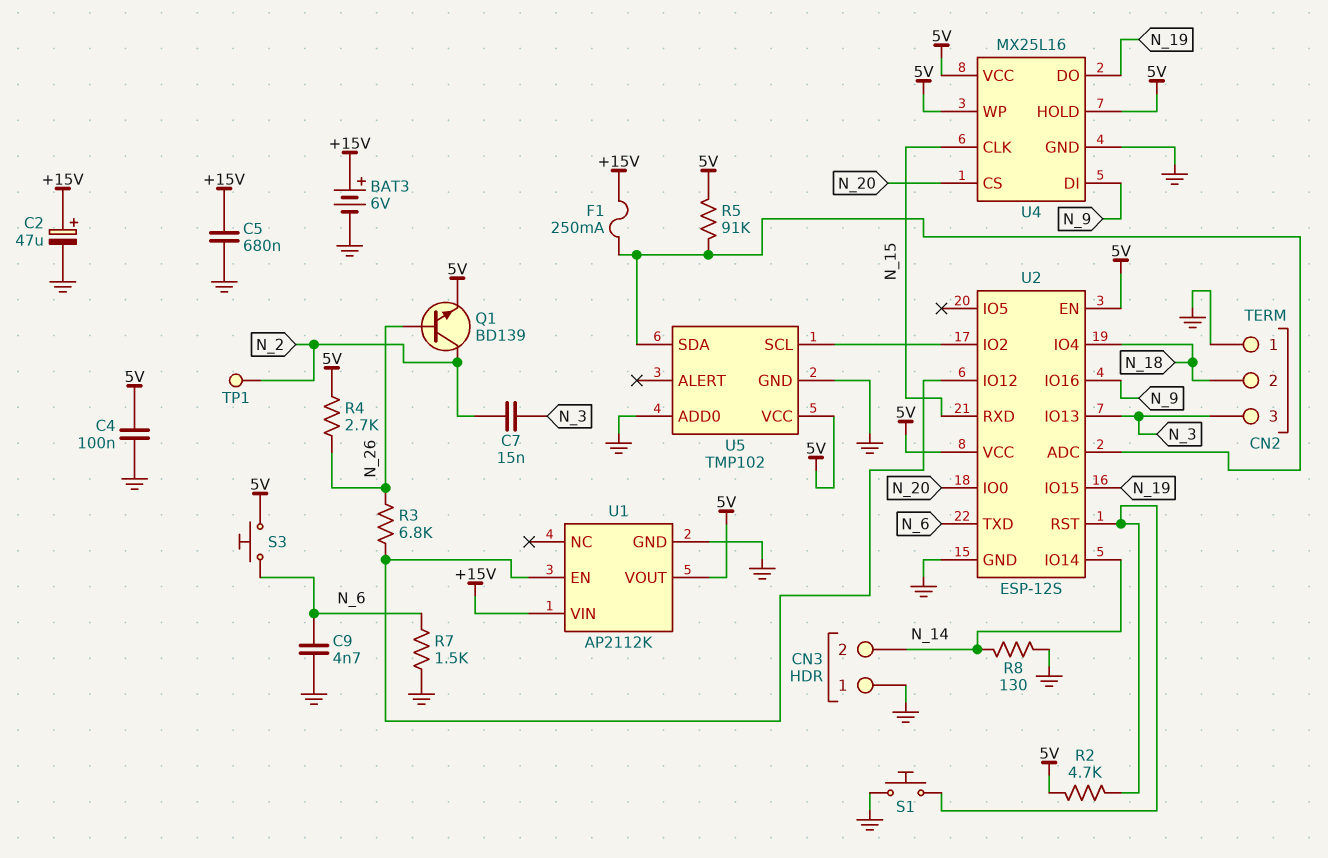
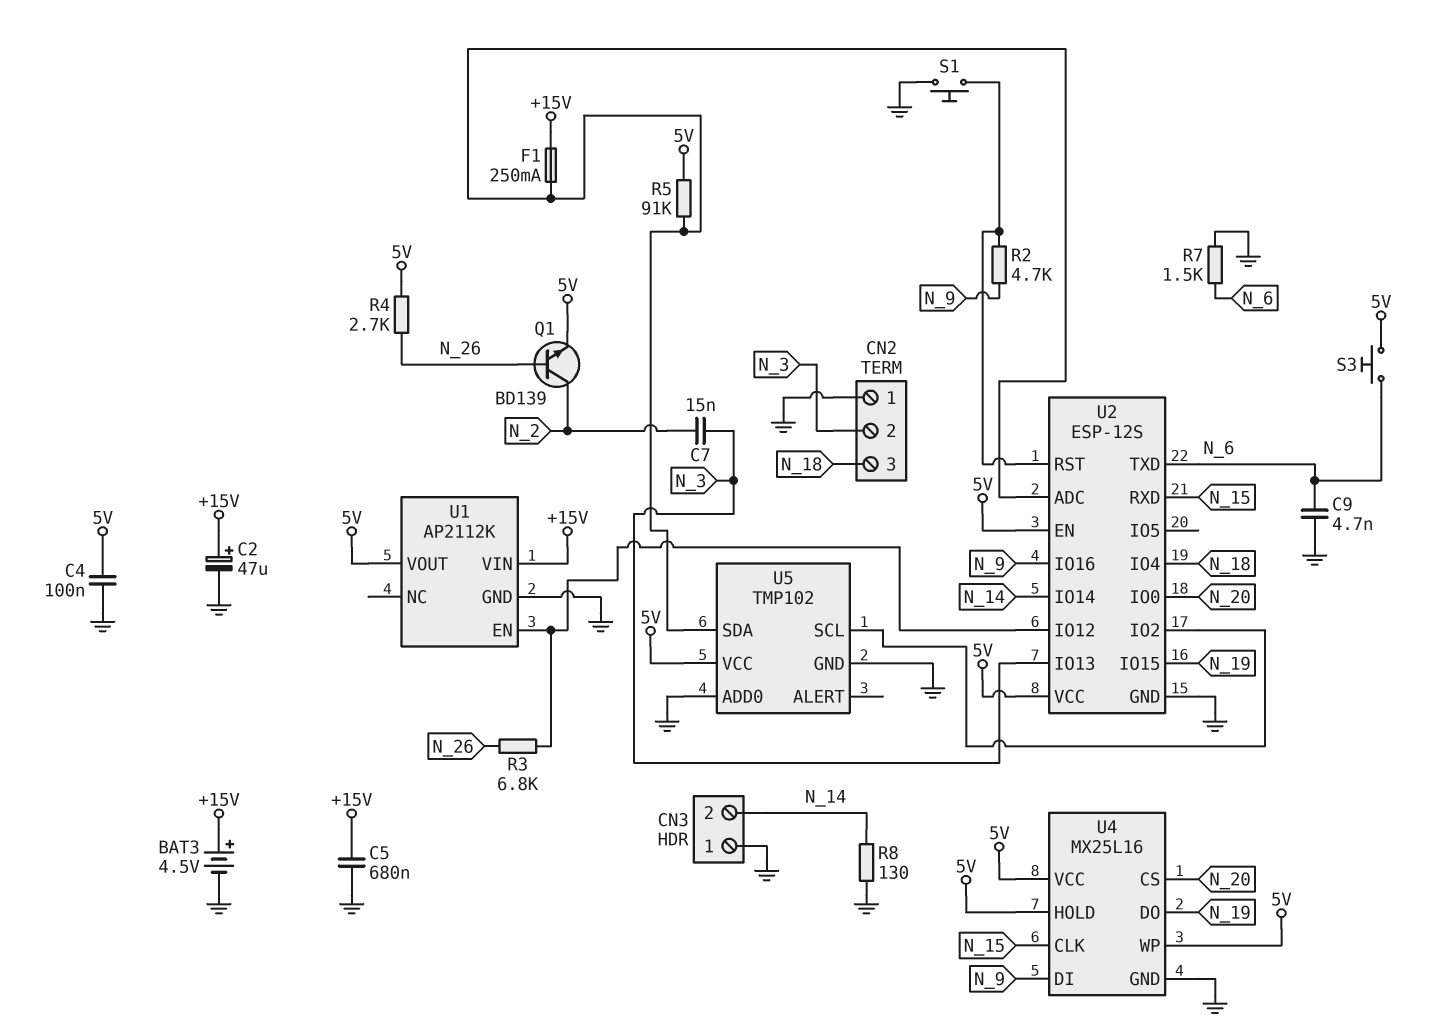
BAT3: 6V (plus +15V, minus GND) -> 4.5V (plus +15V, minus GND)
CN2 pin 2: N_18 -> N_3
CN2 pin 3: N_3 -> N_18
R2: 4.7k (5V, U2/RST) -> 4.7k (N_9, U2/RST)
TP1: test point (N_2) -> none

